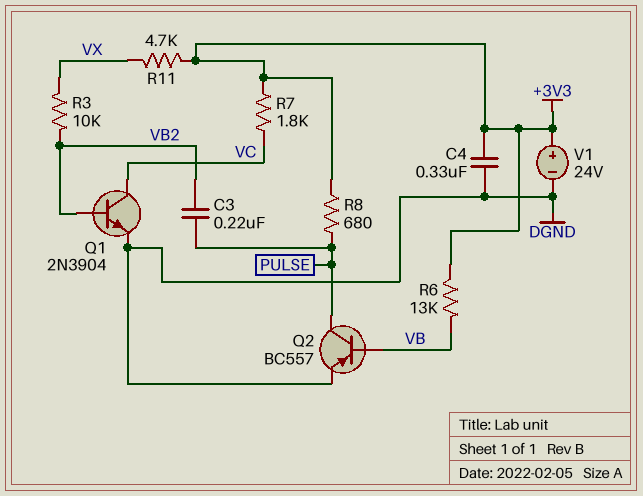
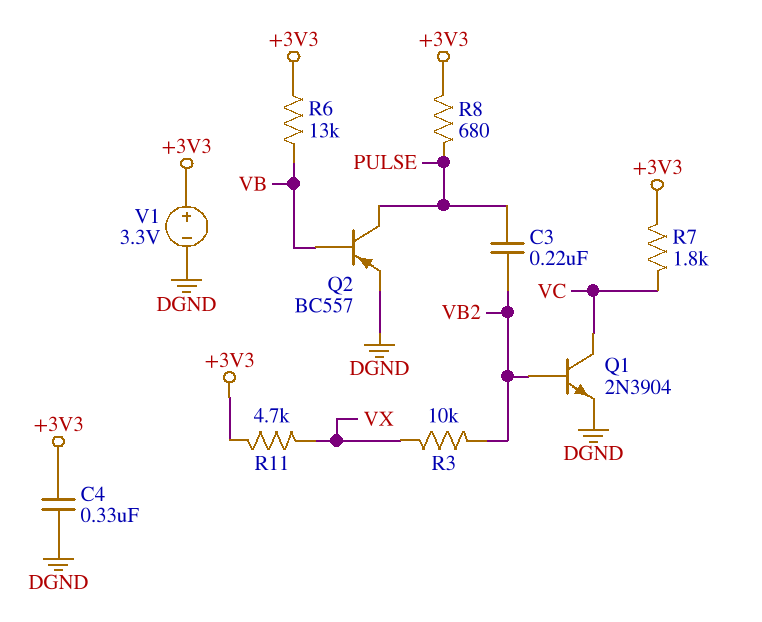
V1: 24V (plus +3V3, minus DGND) -> 3.3V (plus +3V3, minus DGND)

